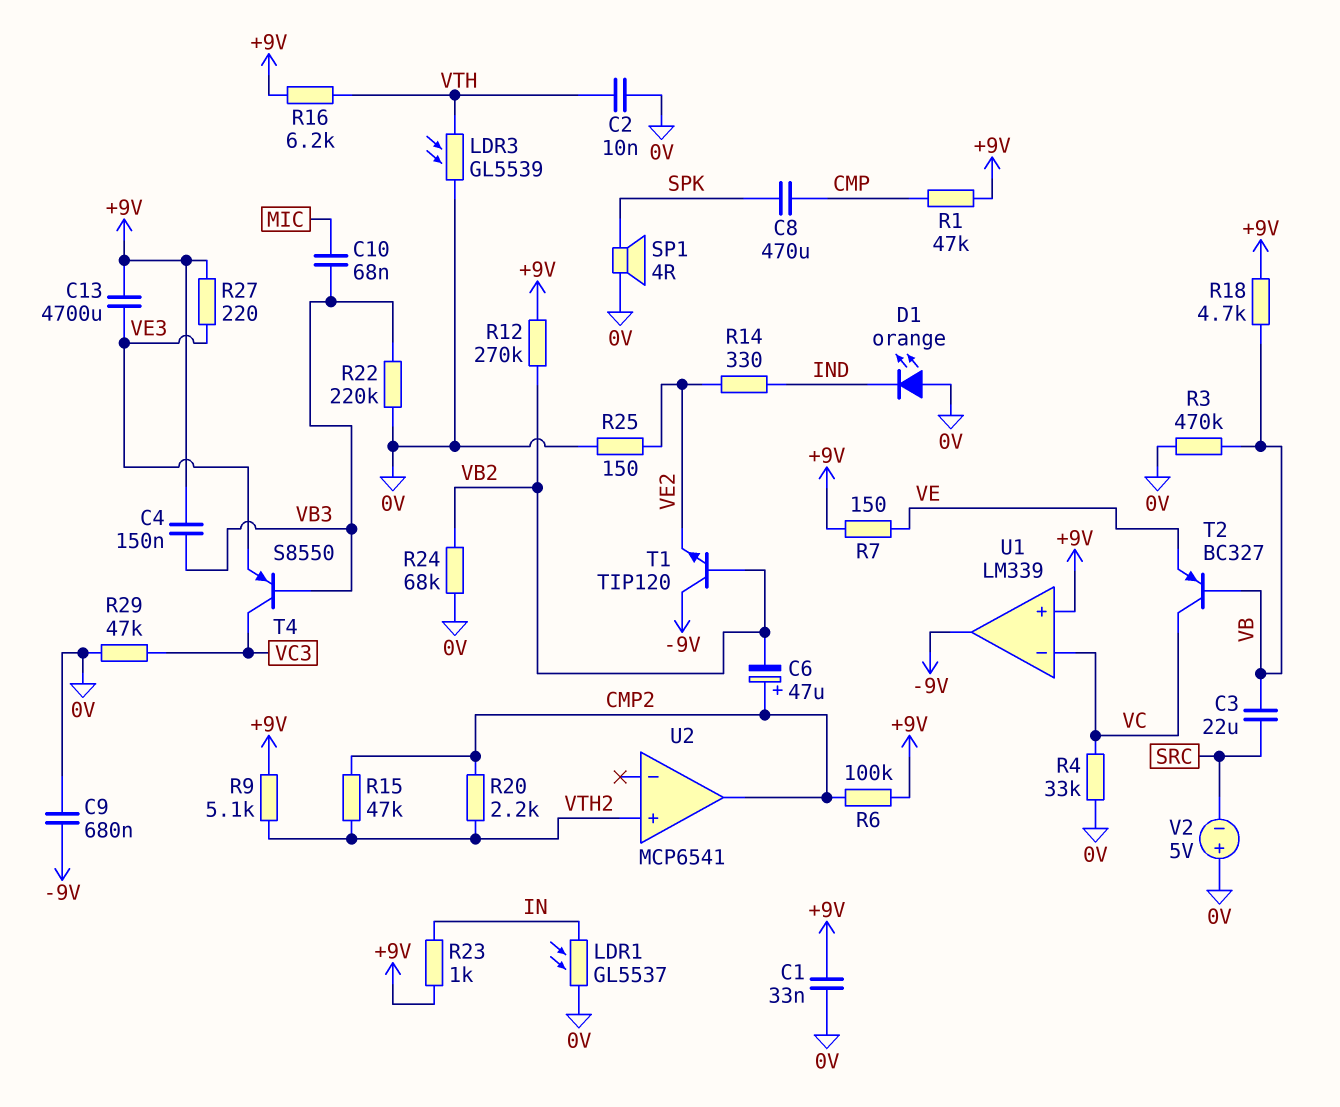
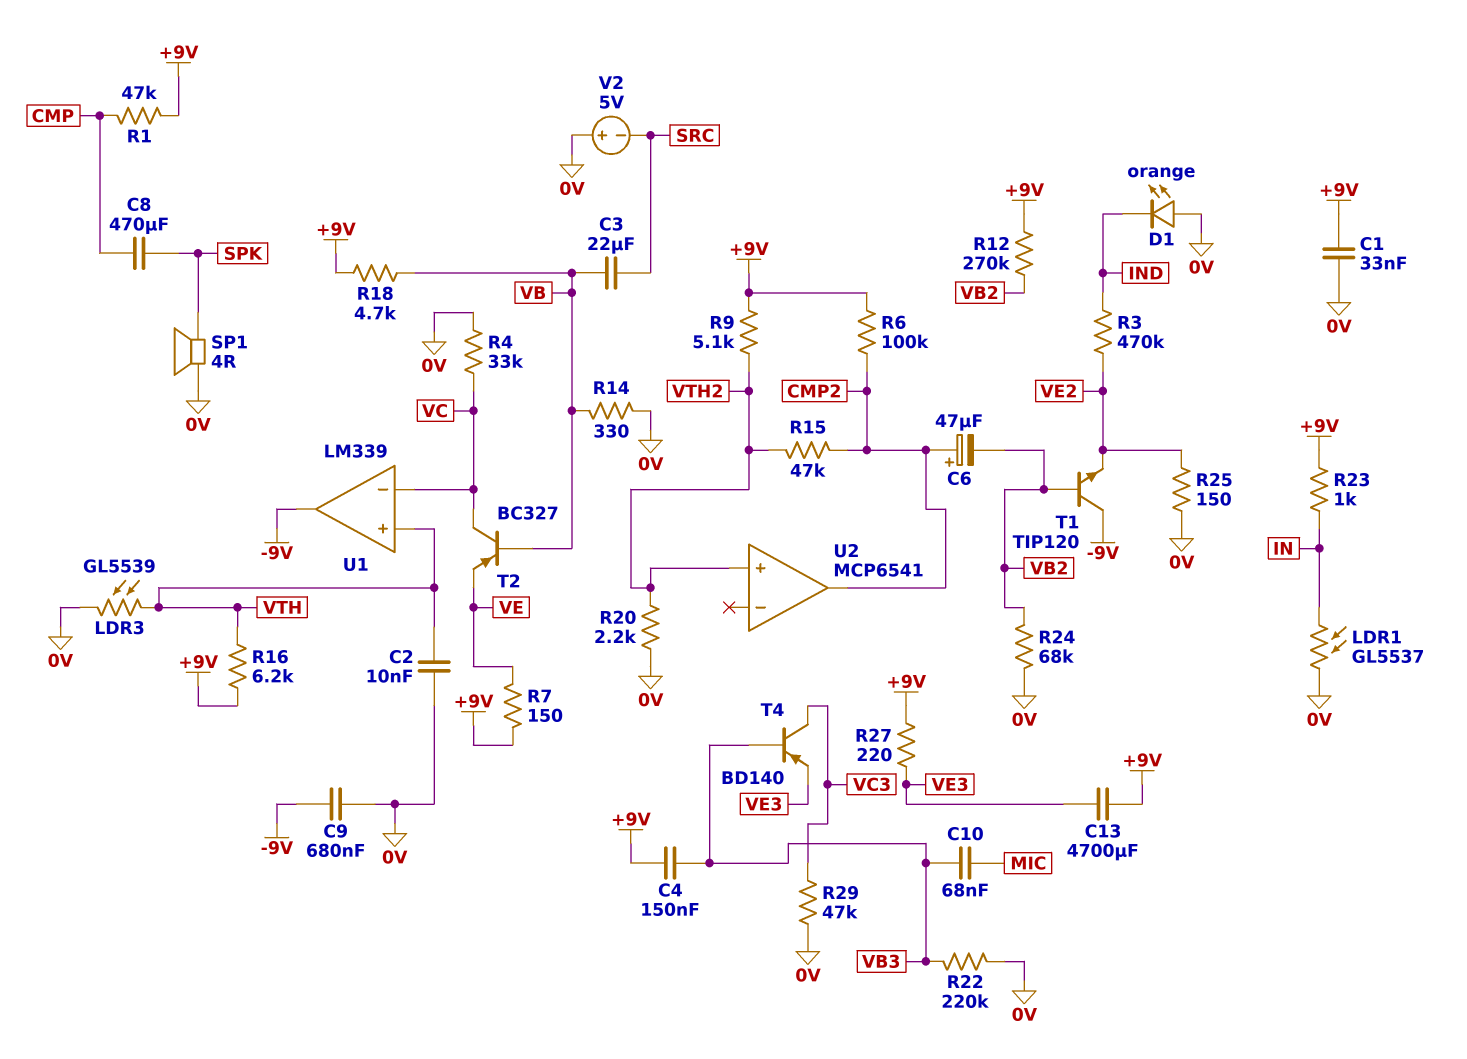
R3: 470k (0V, VB) -> 470k (IND, VE2)
R14: 330 (IND, VE2) -> 330 (0V, VB)
R20: 2.2k (CMP2, VTH2) -> 2.2k (0V, VTH2)
T4: PNP S8550 (B VB3, C VC3, E VE3) -> PNP BD140 (B VB3, C VC3, E VE3)
U1 pin in+: +9V -> VTH

